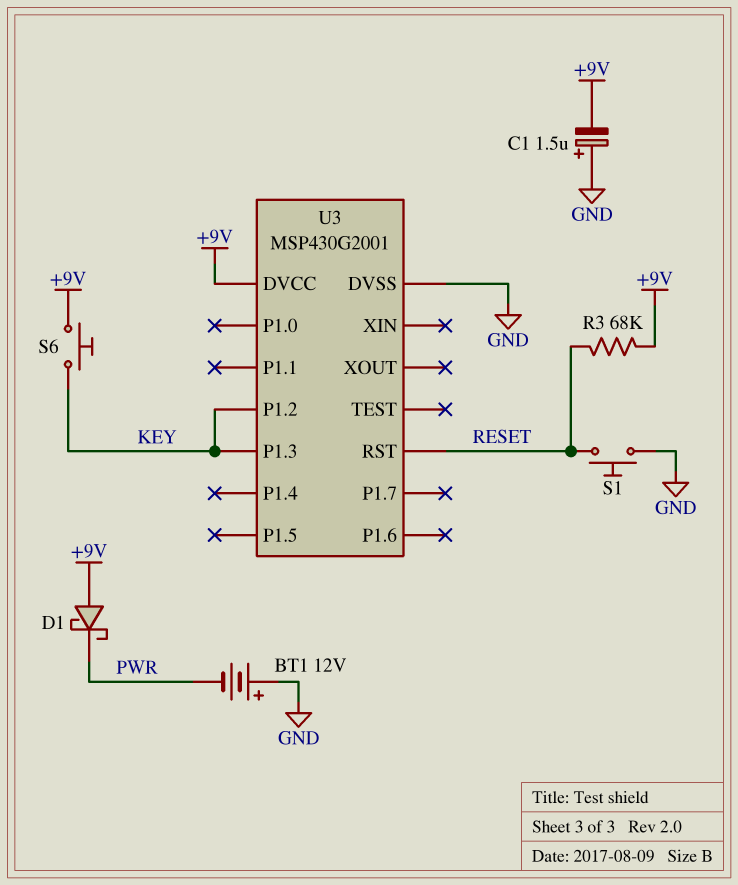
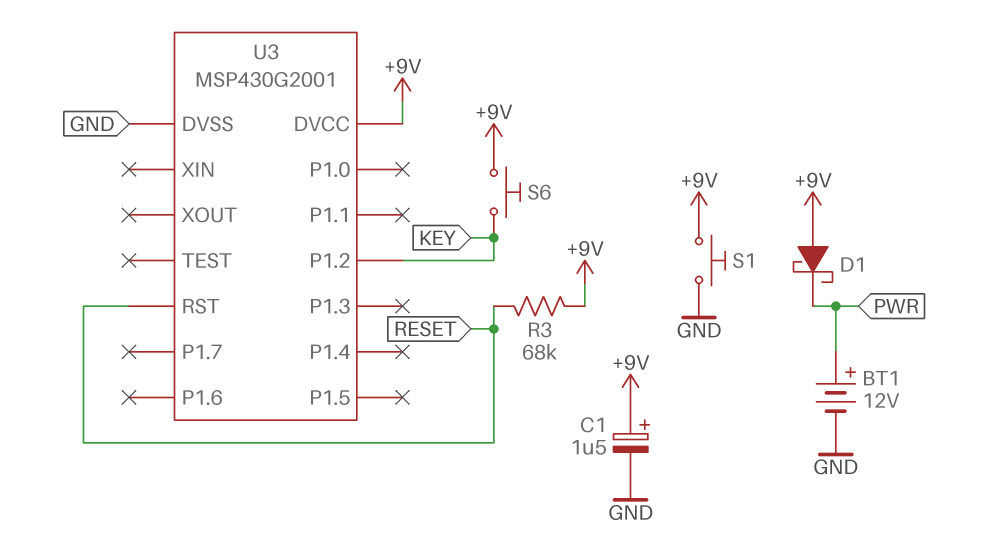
BT1: 12V (plus GND, minus PWR) -> 12V (plus PWR, minus GND)
C1: 1.5uF (plus GND, minus +9V) -> 1.5uF (plus +9V, minus GND)
S1: button (GND, RESET) -> button (+9V, GND)
U3 pin P1.3: KEY -> none

